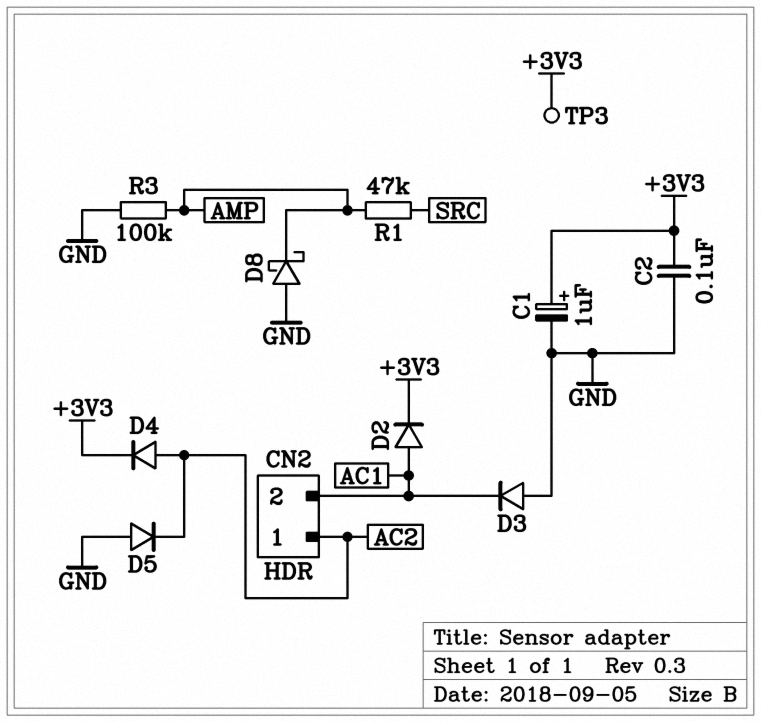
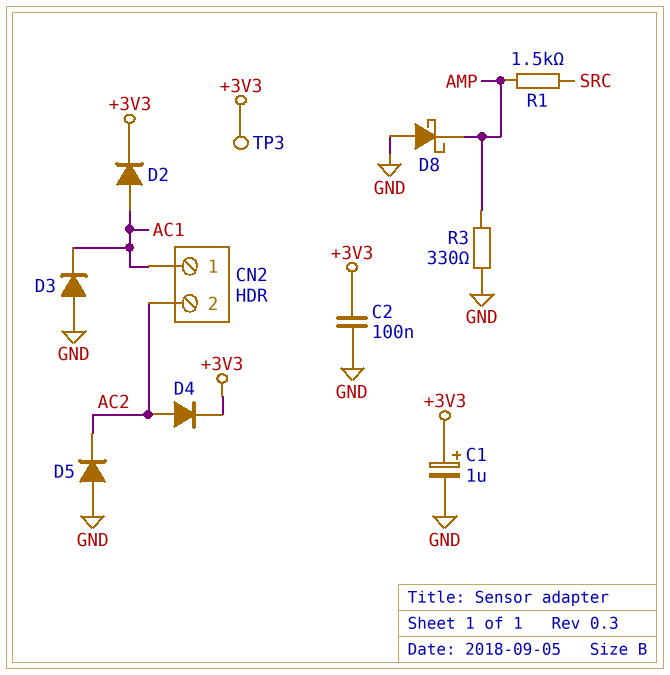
CN2 pin 1: AC2 -> AC1
CN2 pin 2: AC1 -> AC2
R1: 47k (AMP, SRC) -> 1.5k (AMP, SRC)
R3: 100k (AMP, GND) -> 330 (AMP, GND)

